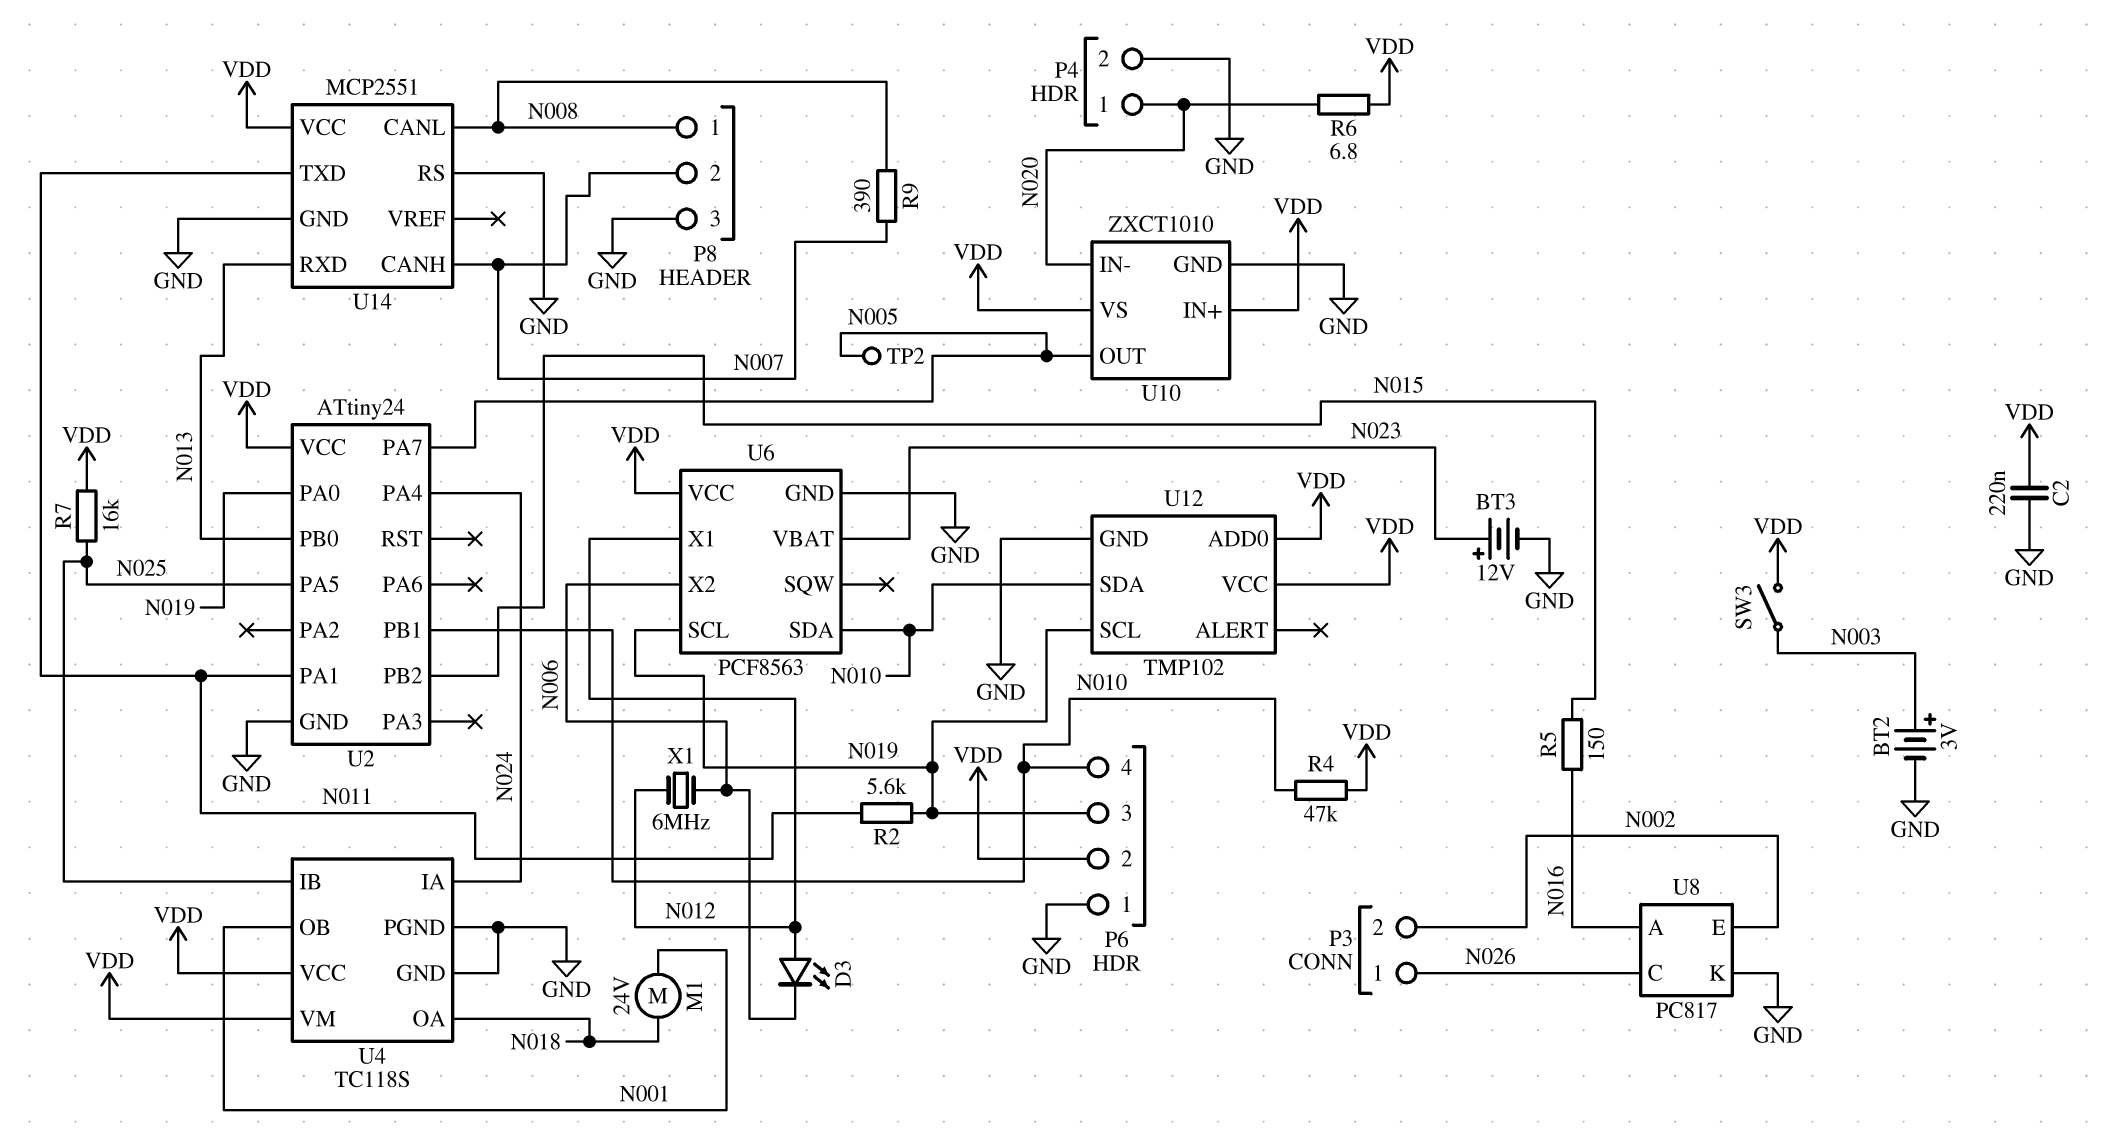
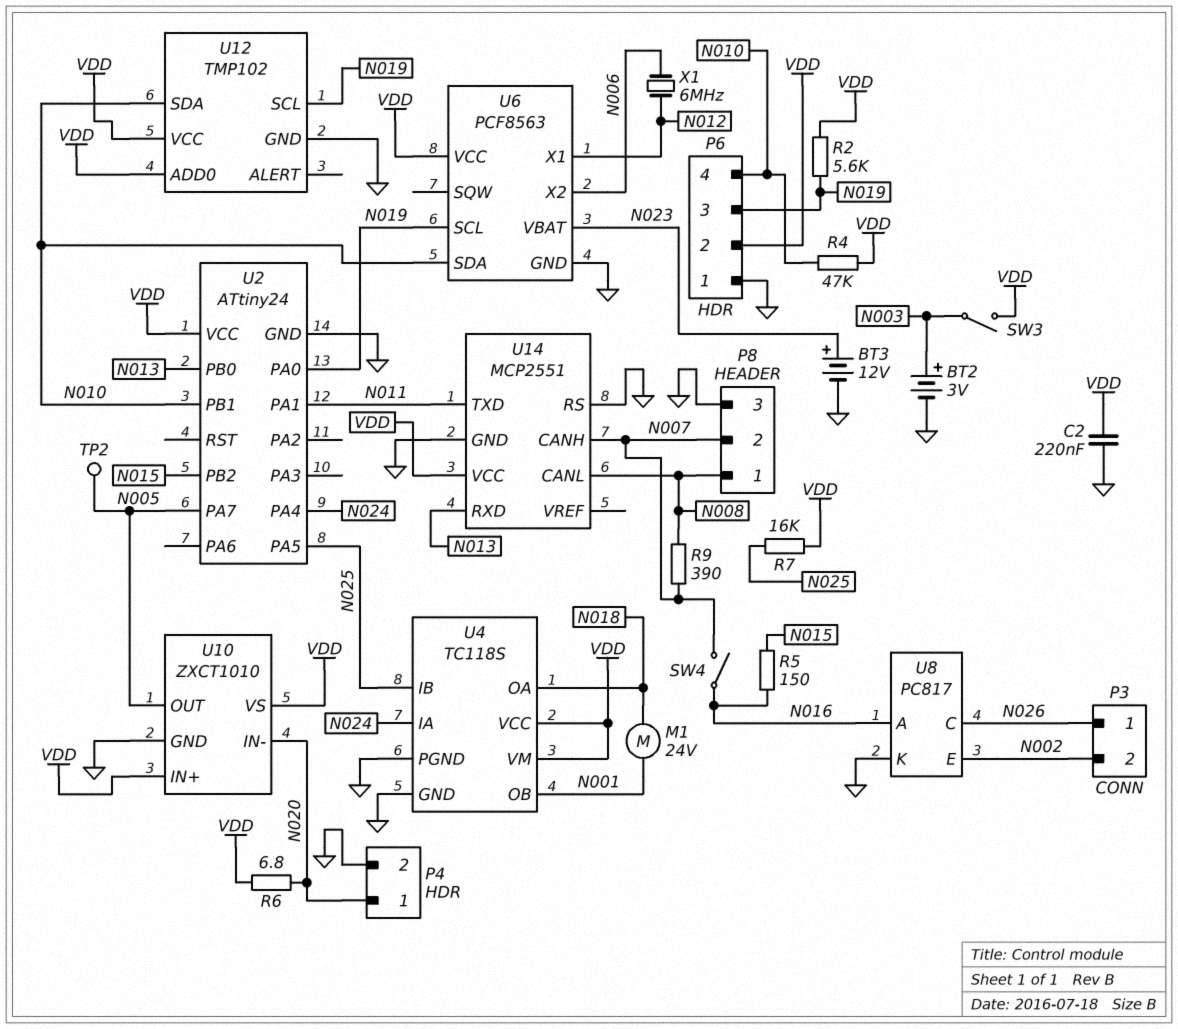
D3: LED (A N012, K N006) -> none
R2: 5.6k (N011, N019) -> 5.6k (N019, VDD)
SW4: none -> switch (N007, N016)

